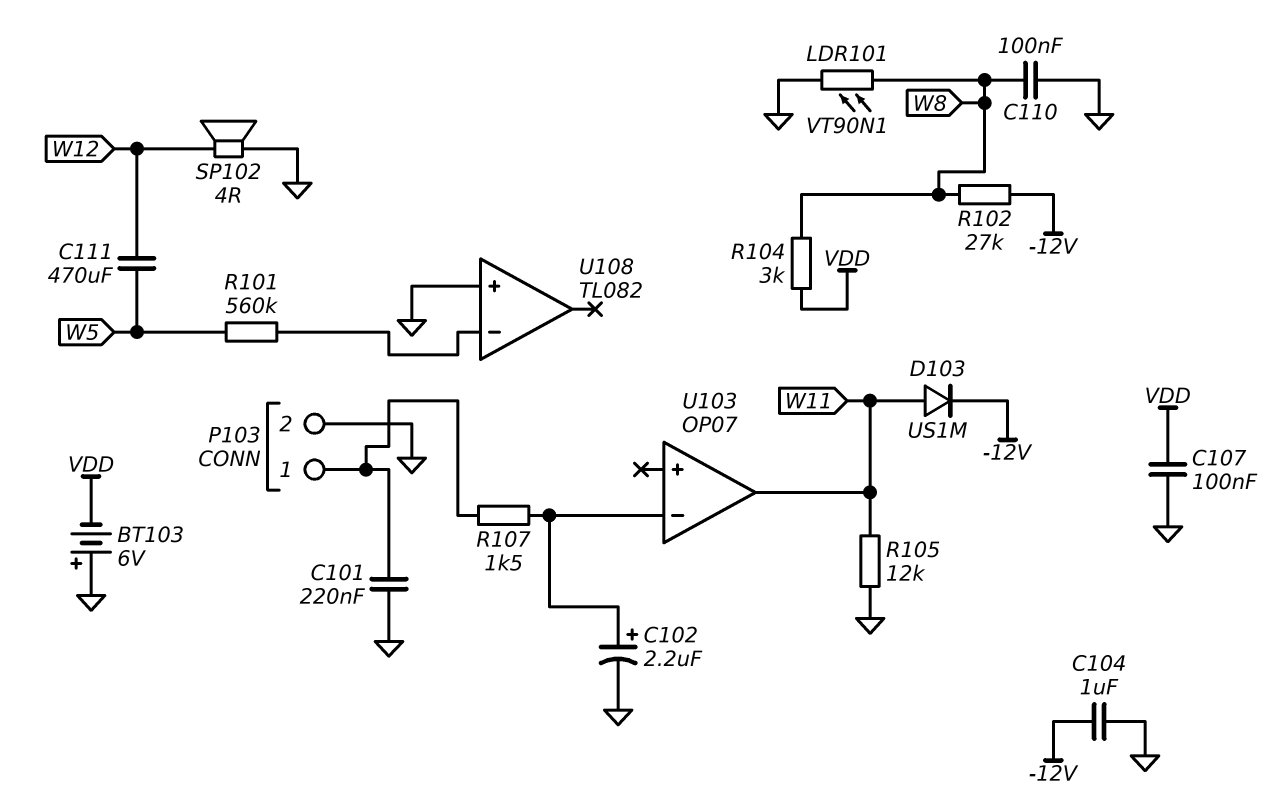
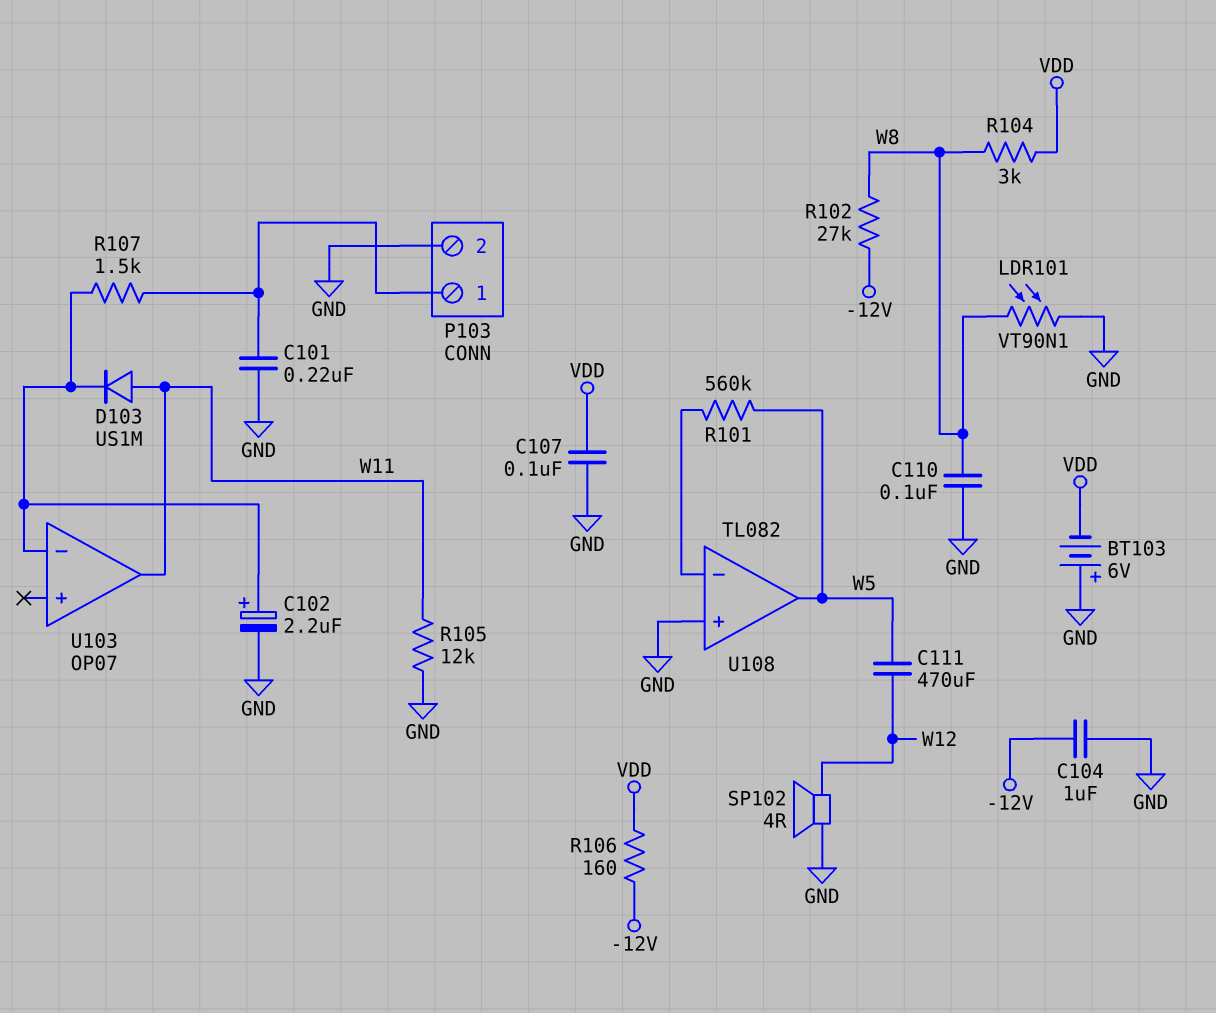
D103: diode US1M (A W11, K -12V) -> diode US1M (A W11, K U103/in-)
R106: none -> 160 (-12V, VDD)
U108 pin out: none -> W5

